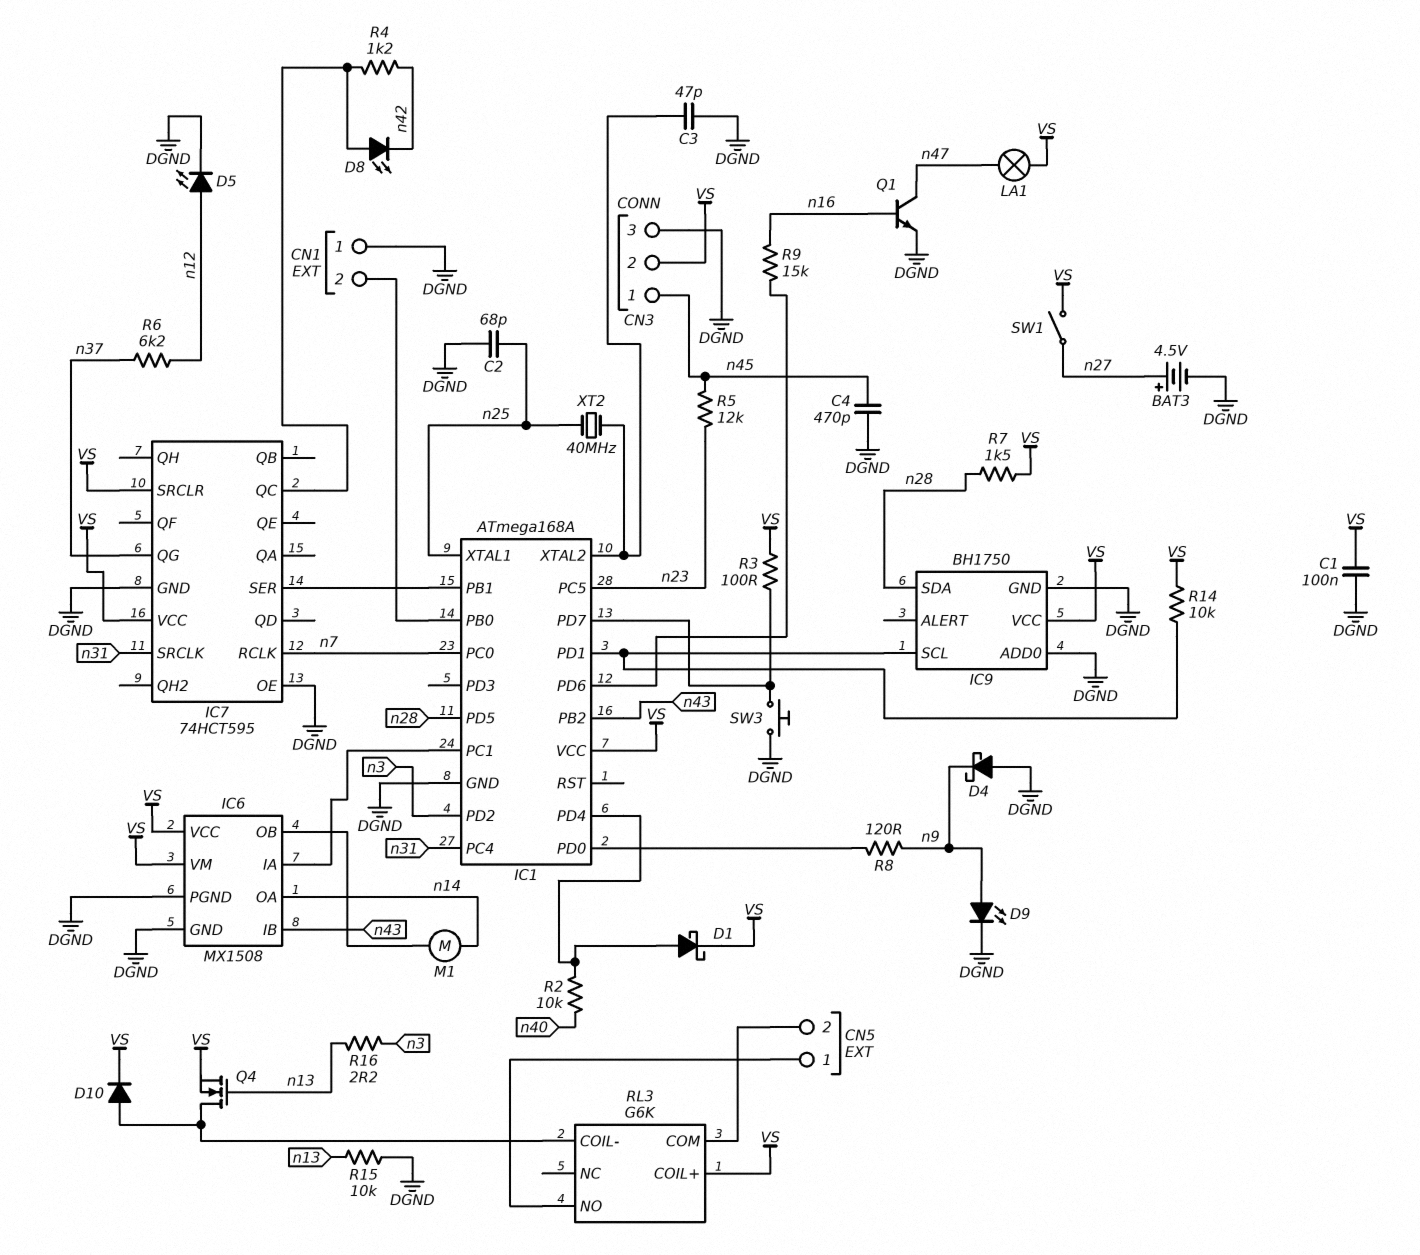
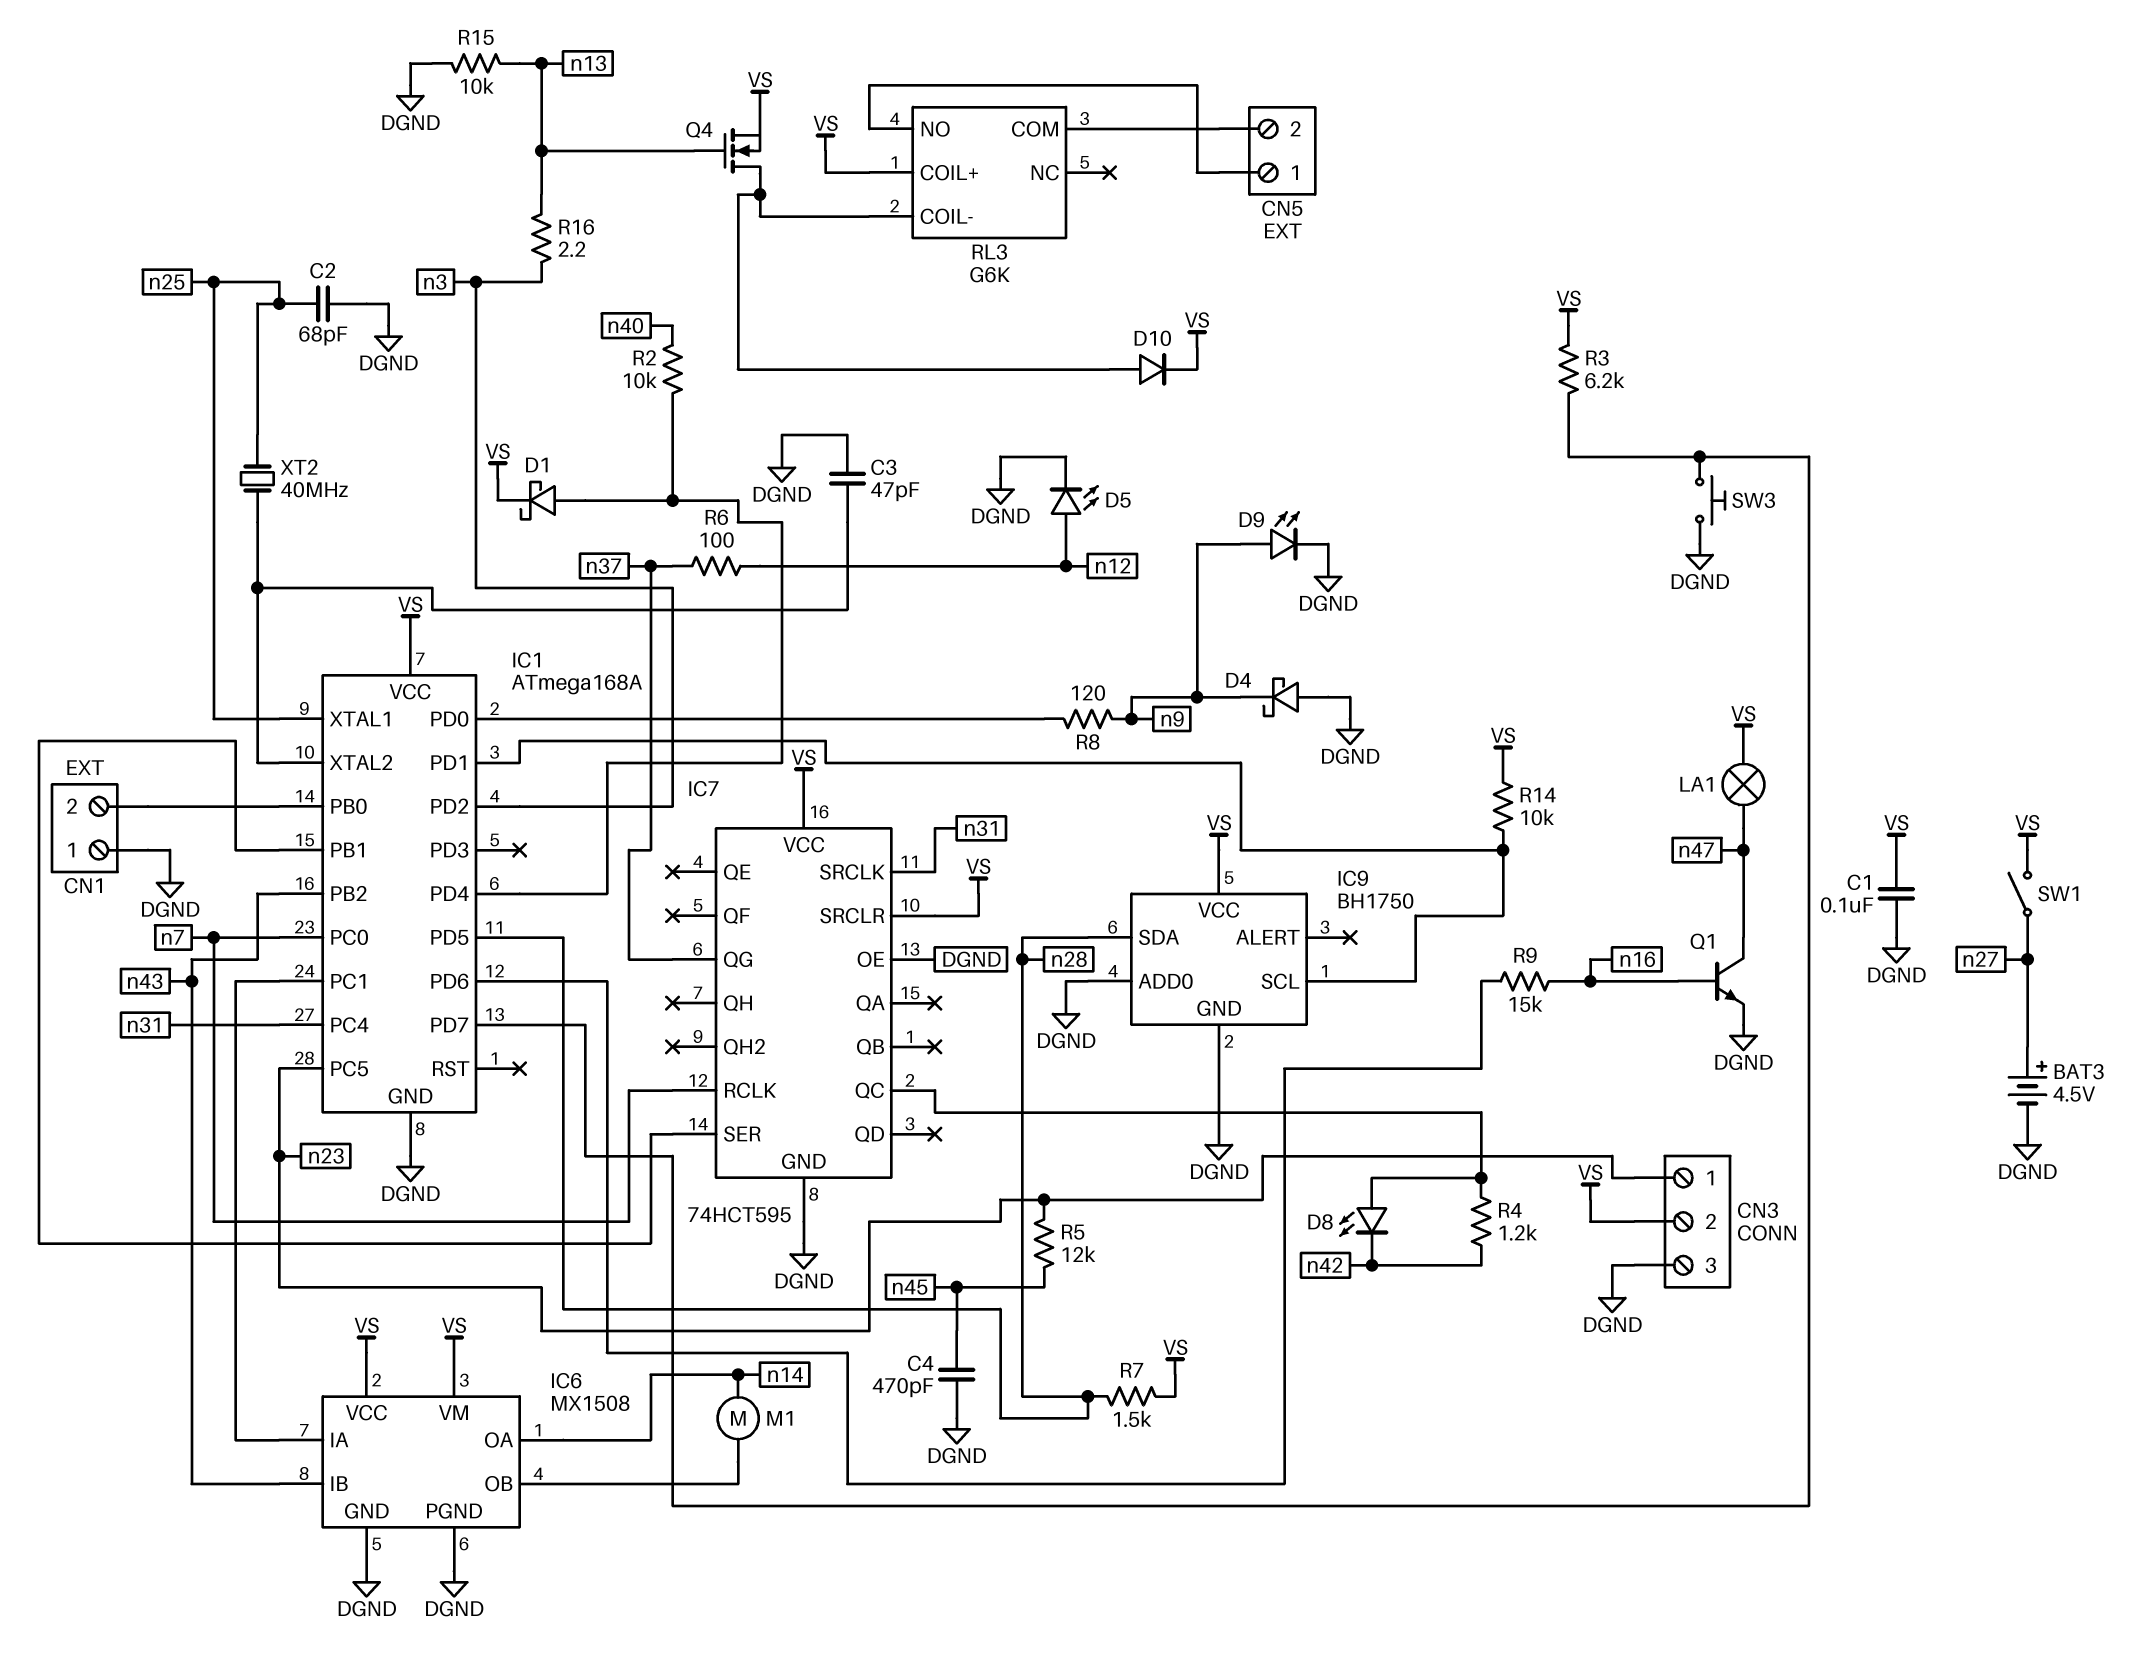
CN3 pin 1: n45 -> n23
R3: 100 (IC1/PD7, VS) -> 6.2k (IC1/PD7, VS)
R6: 6.2k (n12, n37) -> 100 (n12, n37)

